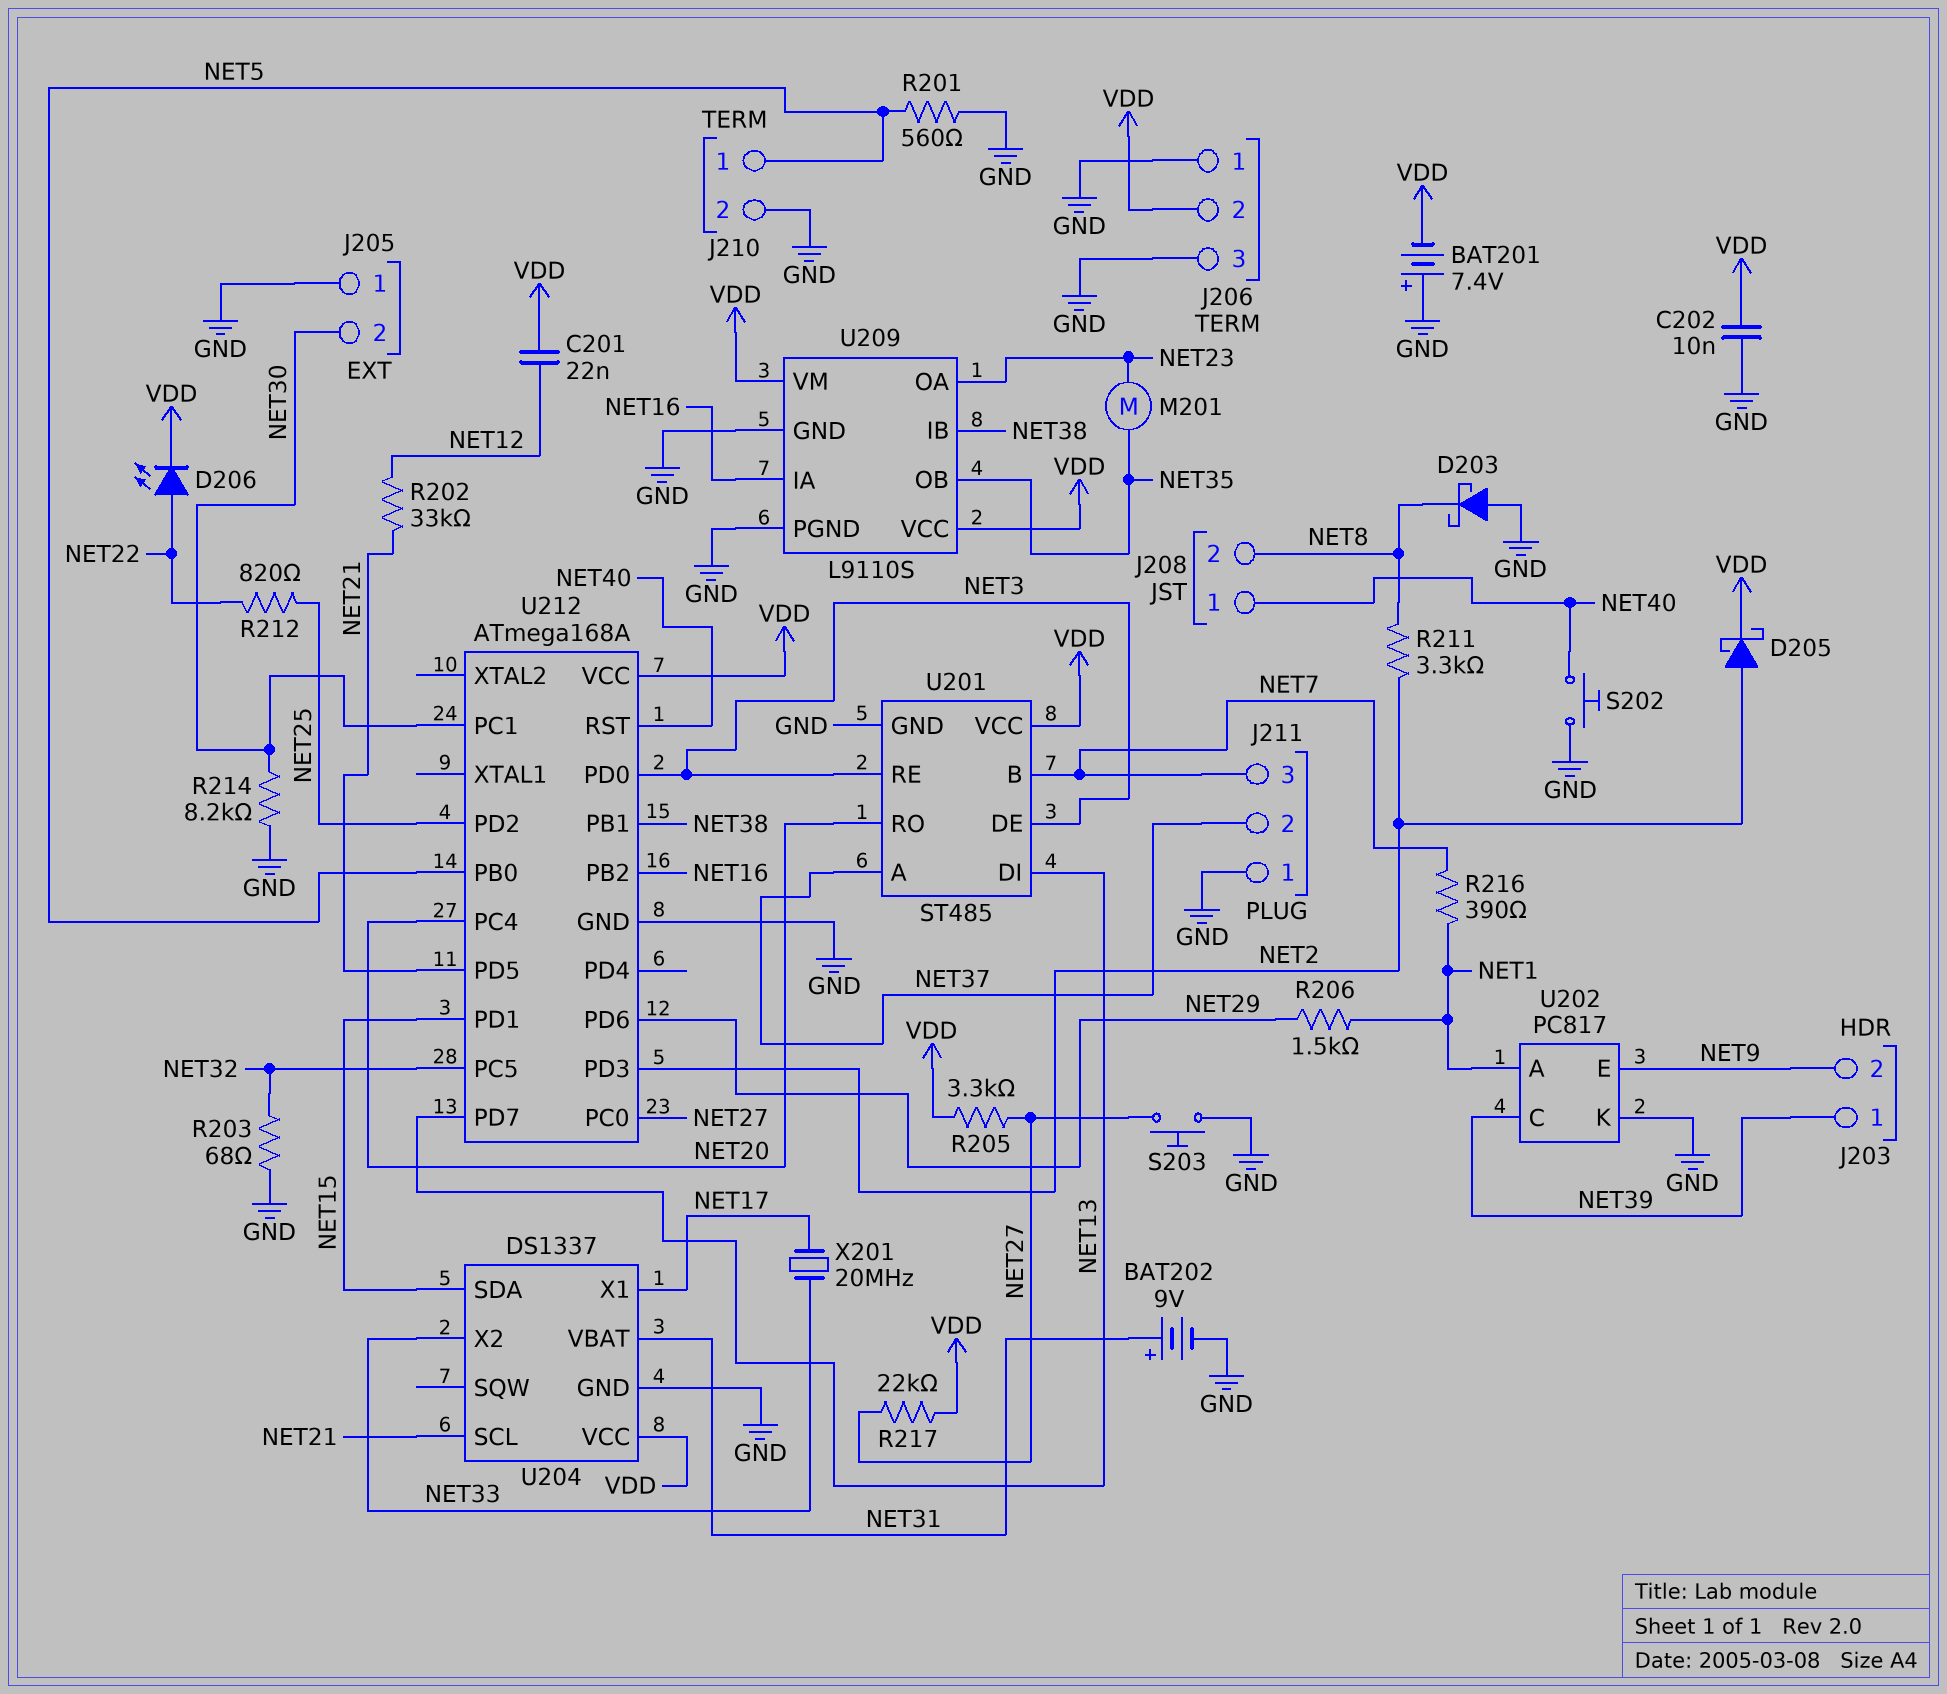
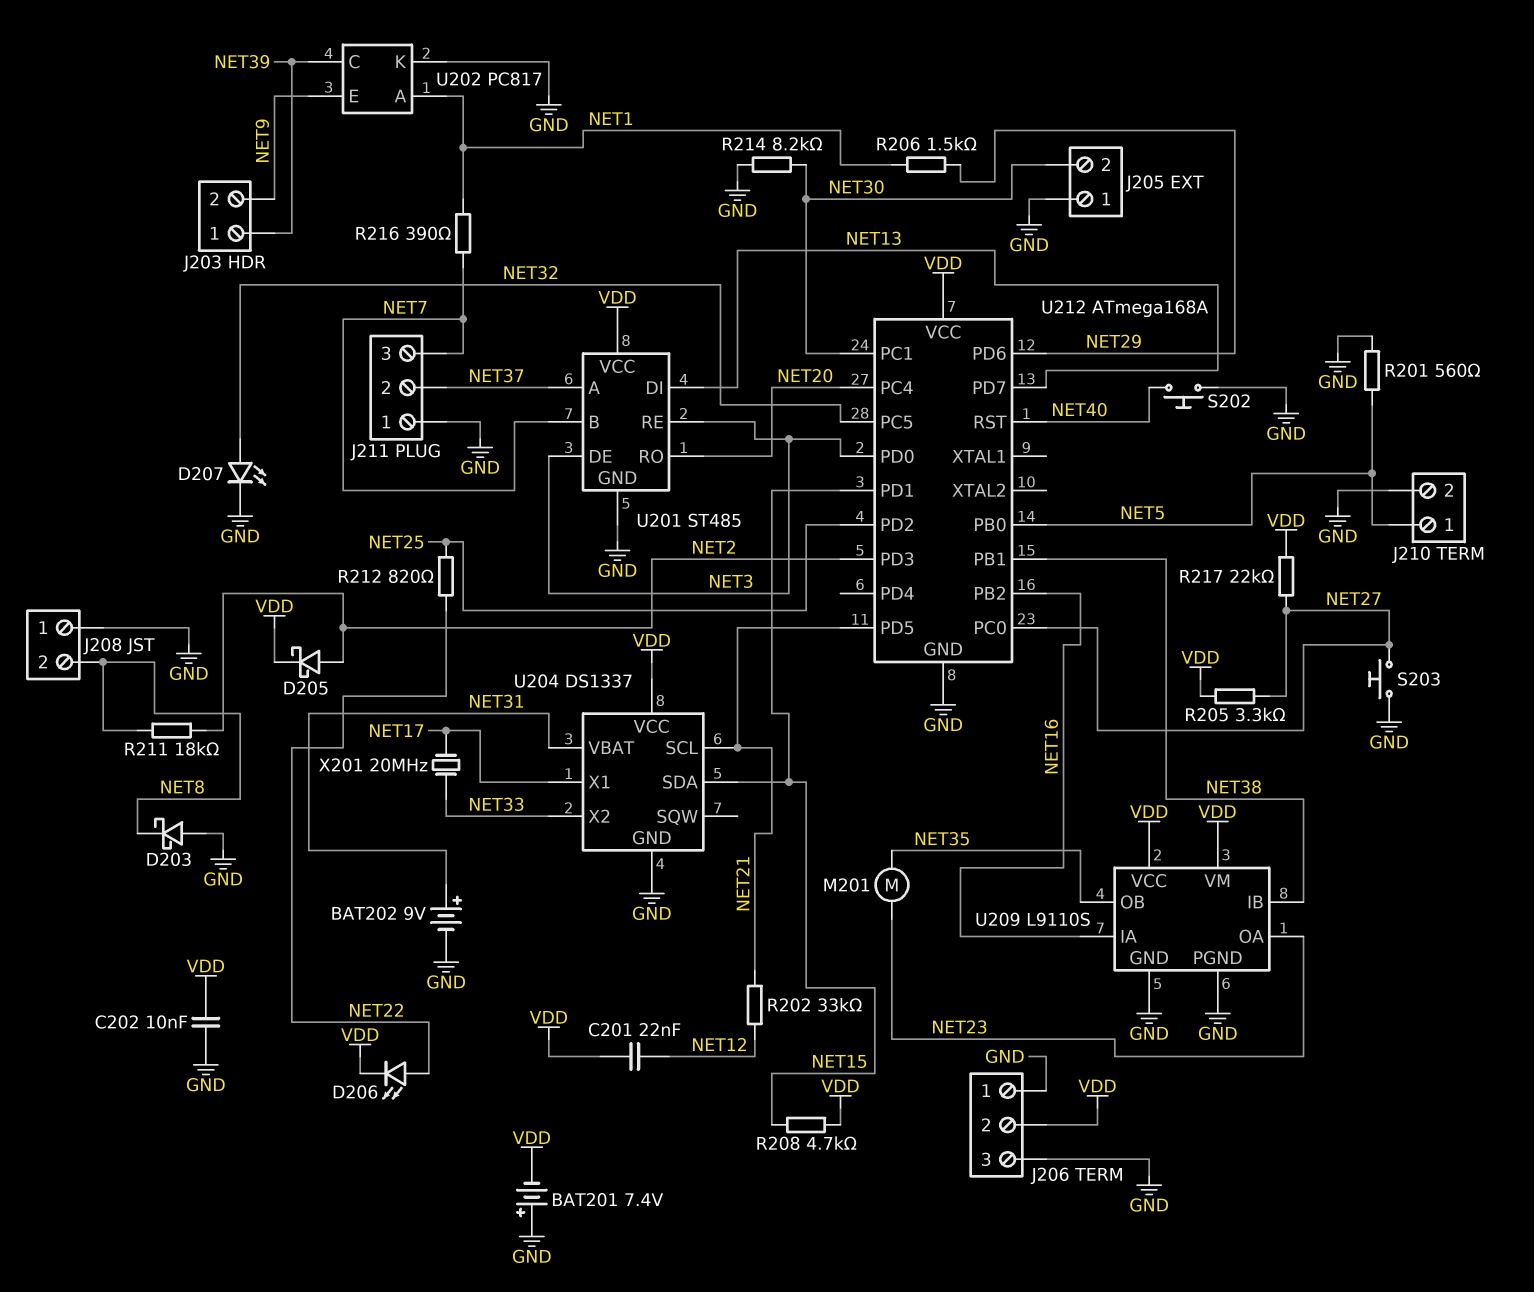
D207: none -> LED (A NET32, K GND)
J208 pin 1: NET40 -> GND
R203: 68 (GND, NET32) -> none
R208: none -> 4.7k (NET15, VDD)
R211: 3.3k (NET2, NET8) -> 18k (NET2, NET8)

